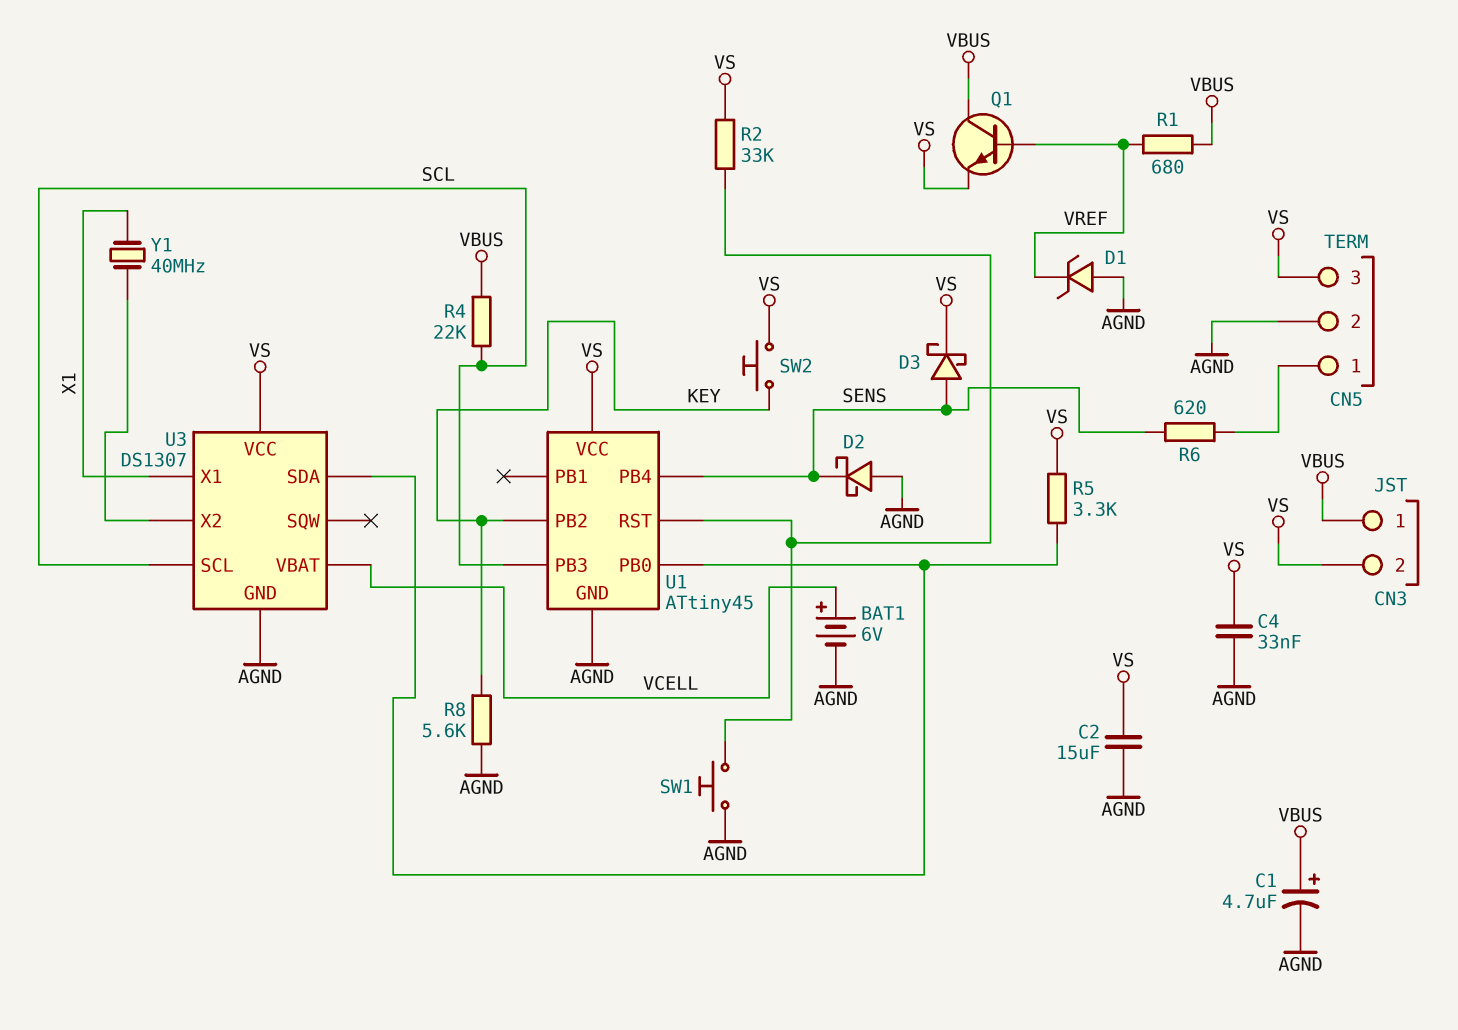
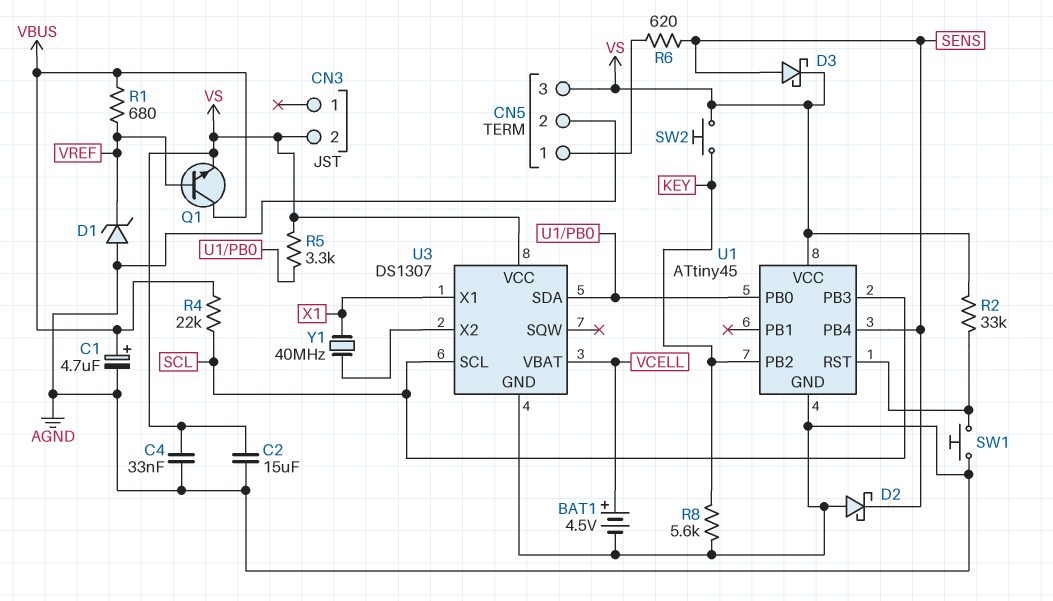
BAT1: 6V (plus VCELL, minus AGND) -> 4.5V (plus VCELL, minus AGND)
CN3 pin 1: VBUS -> none

